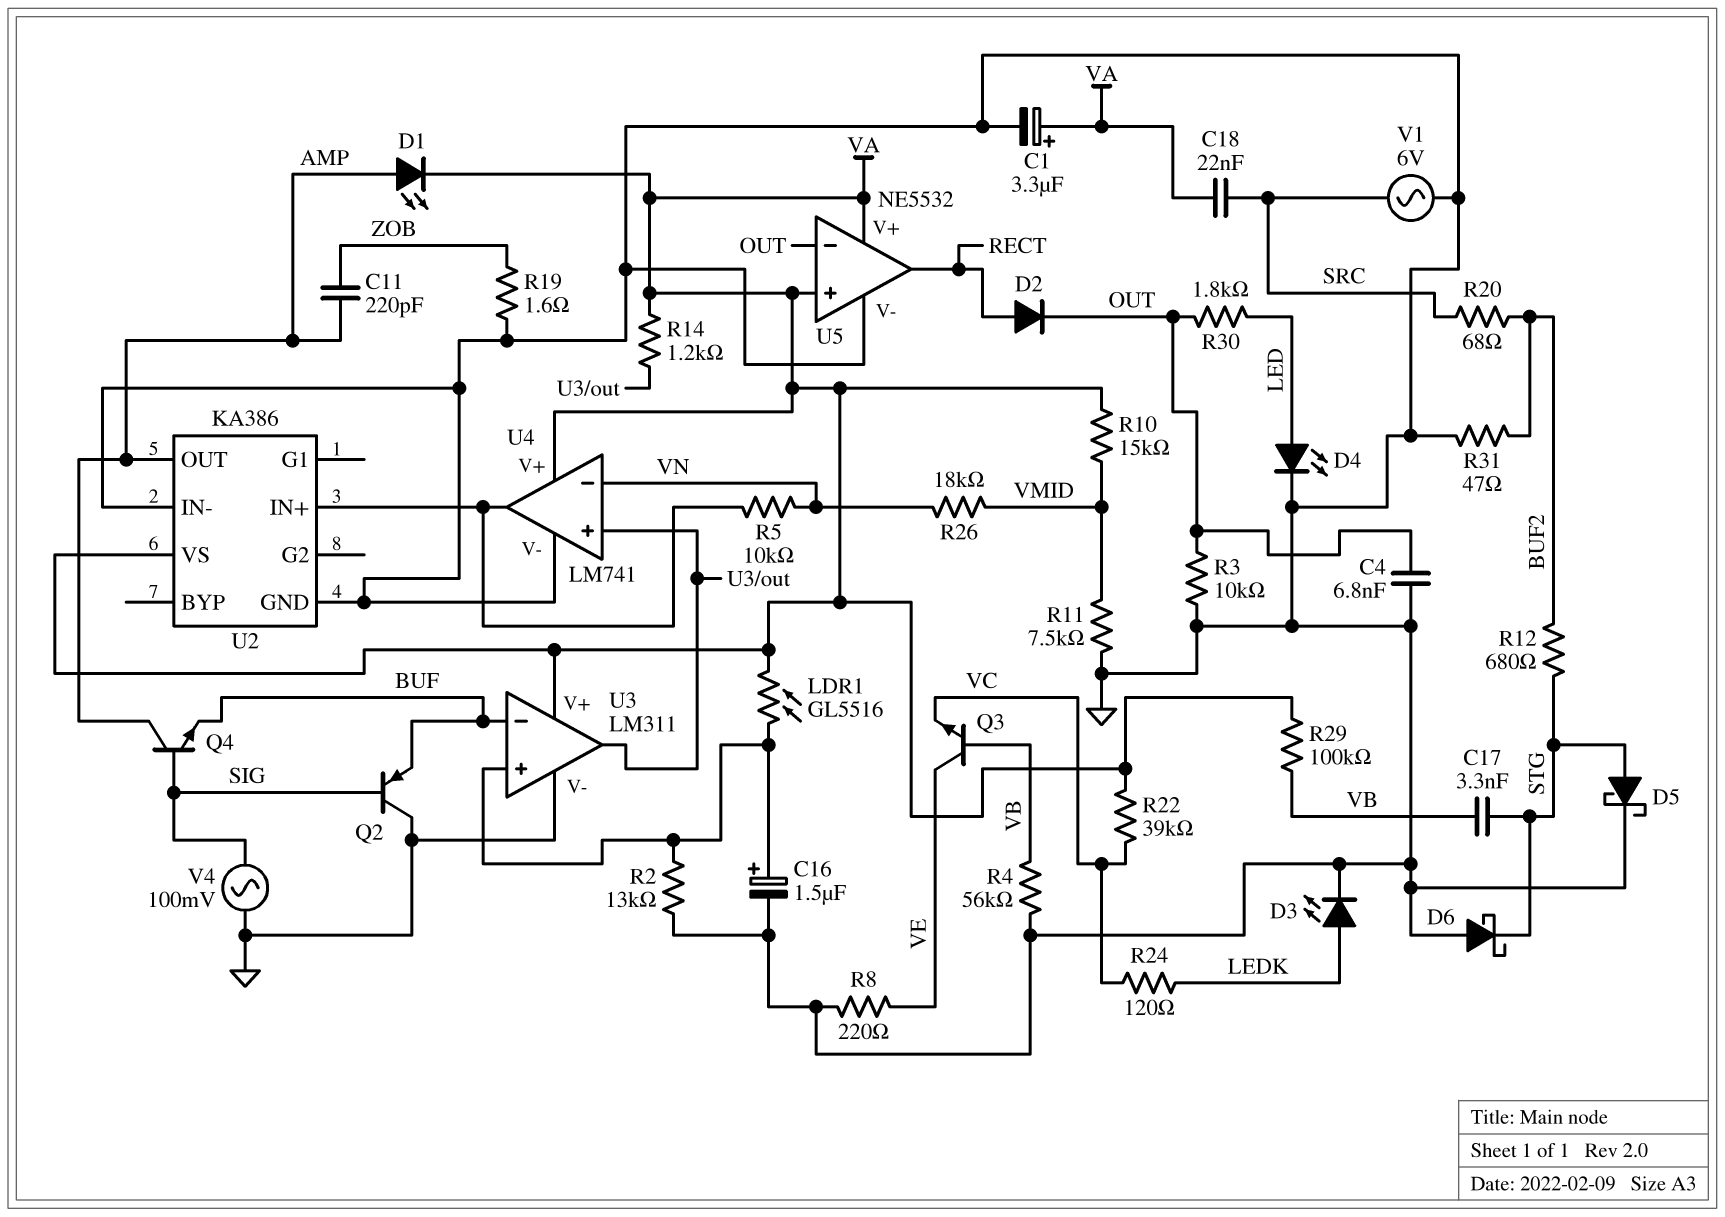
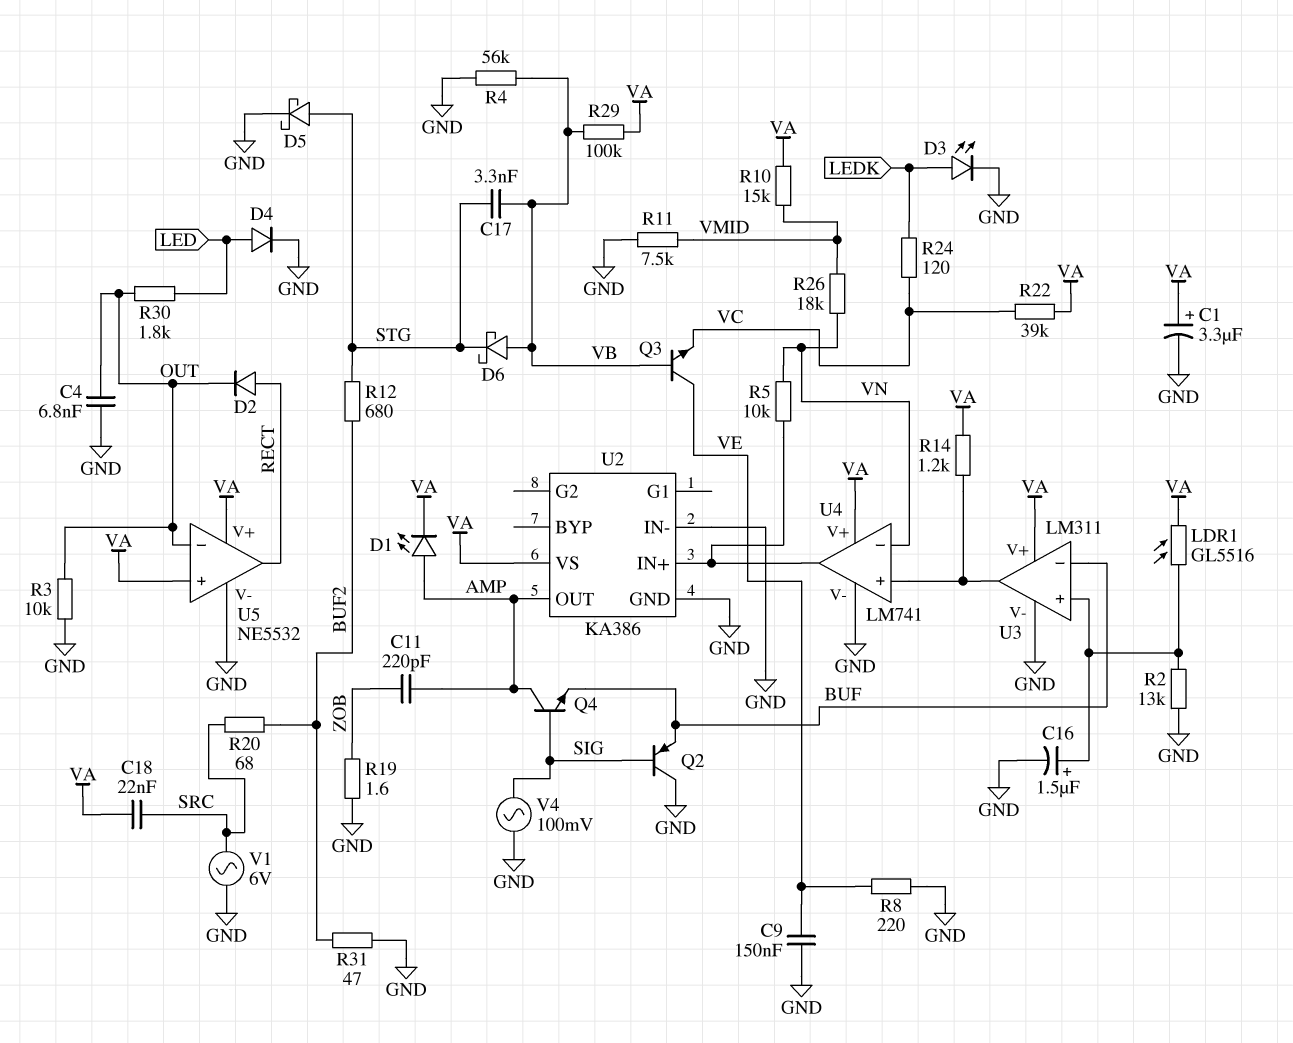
C9: none -> 150nF (GND, VE)
D4: LED (A LED, K GND) -> diode (A LED, K GND)
D6: schottky (A GND, K STG) -> schottky (A VB, K STG)

